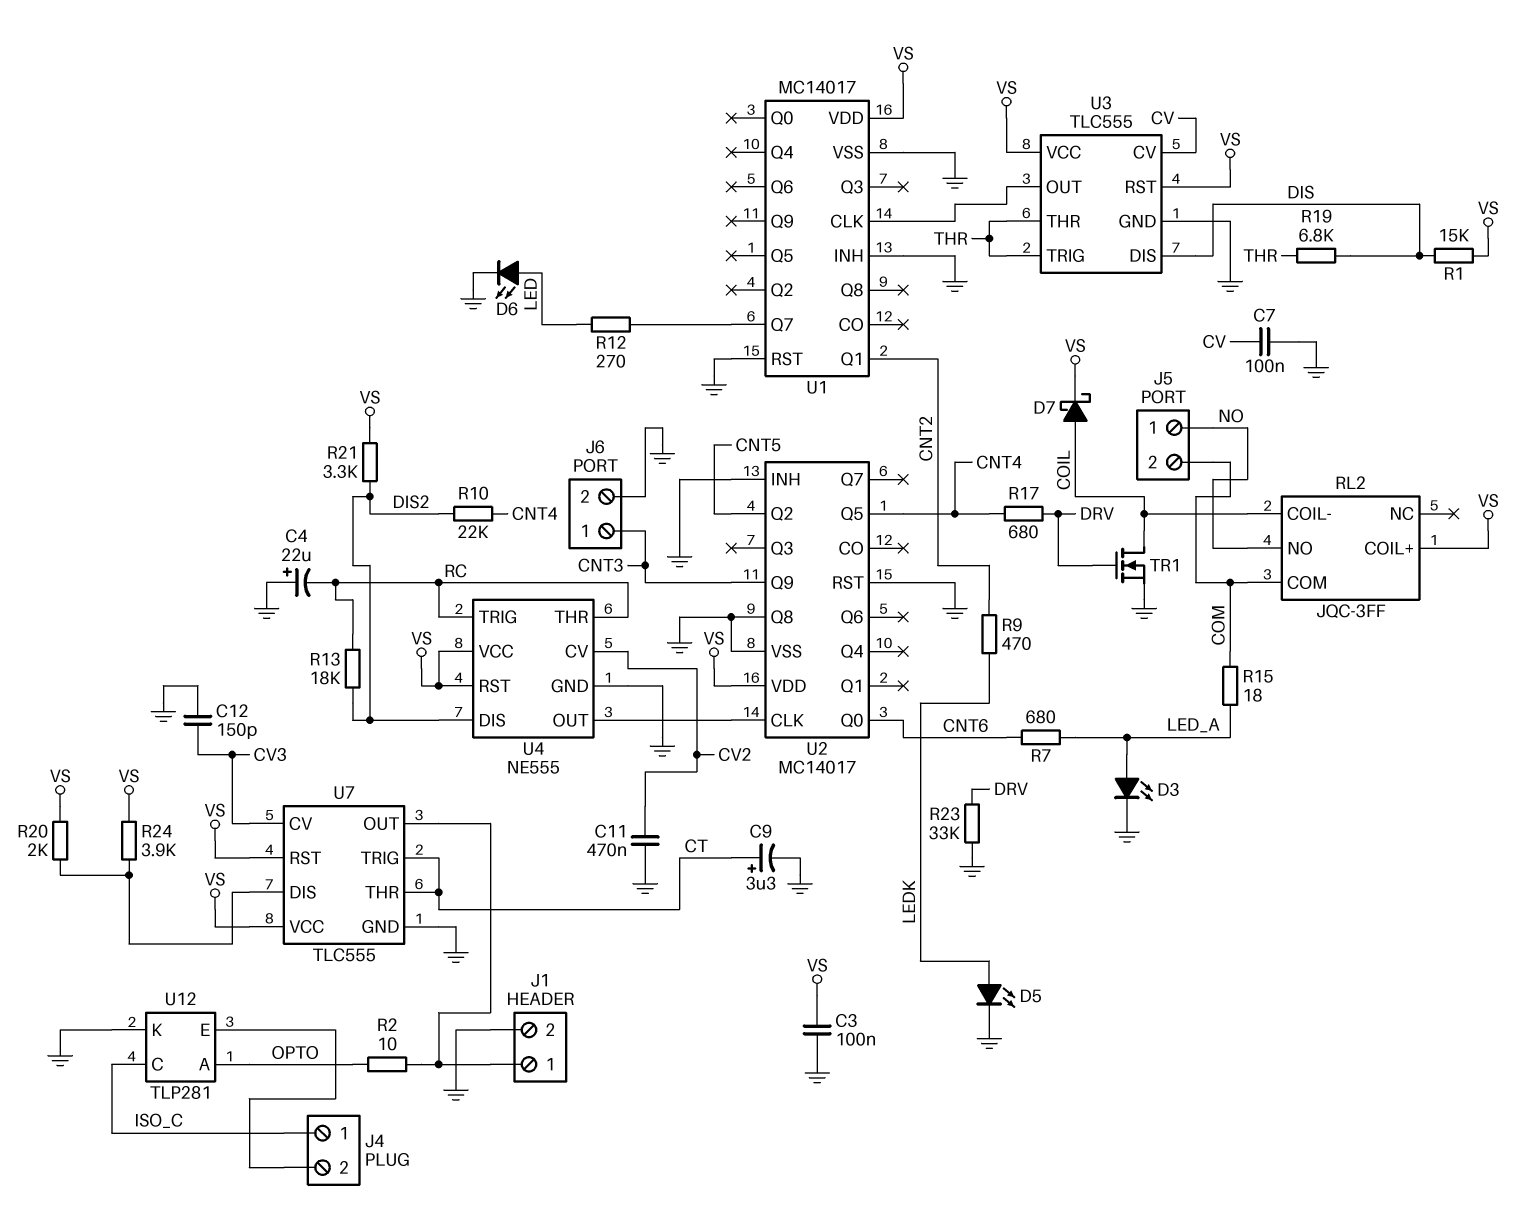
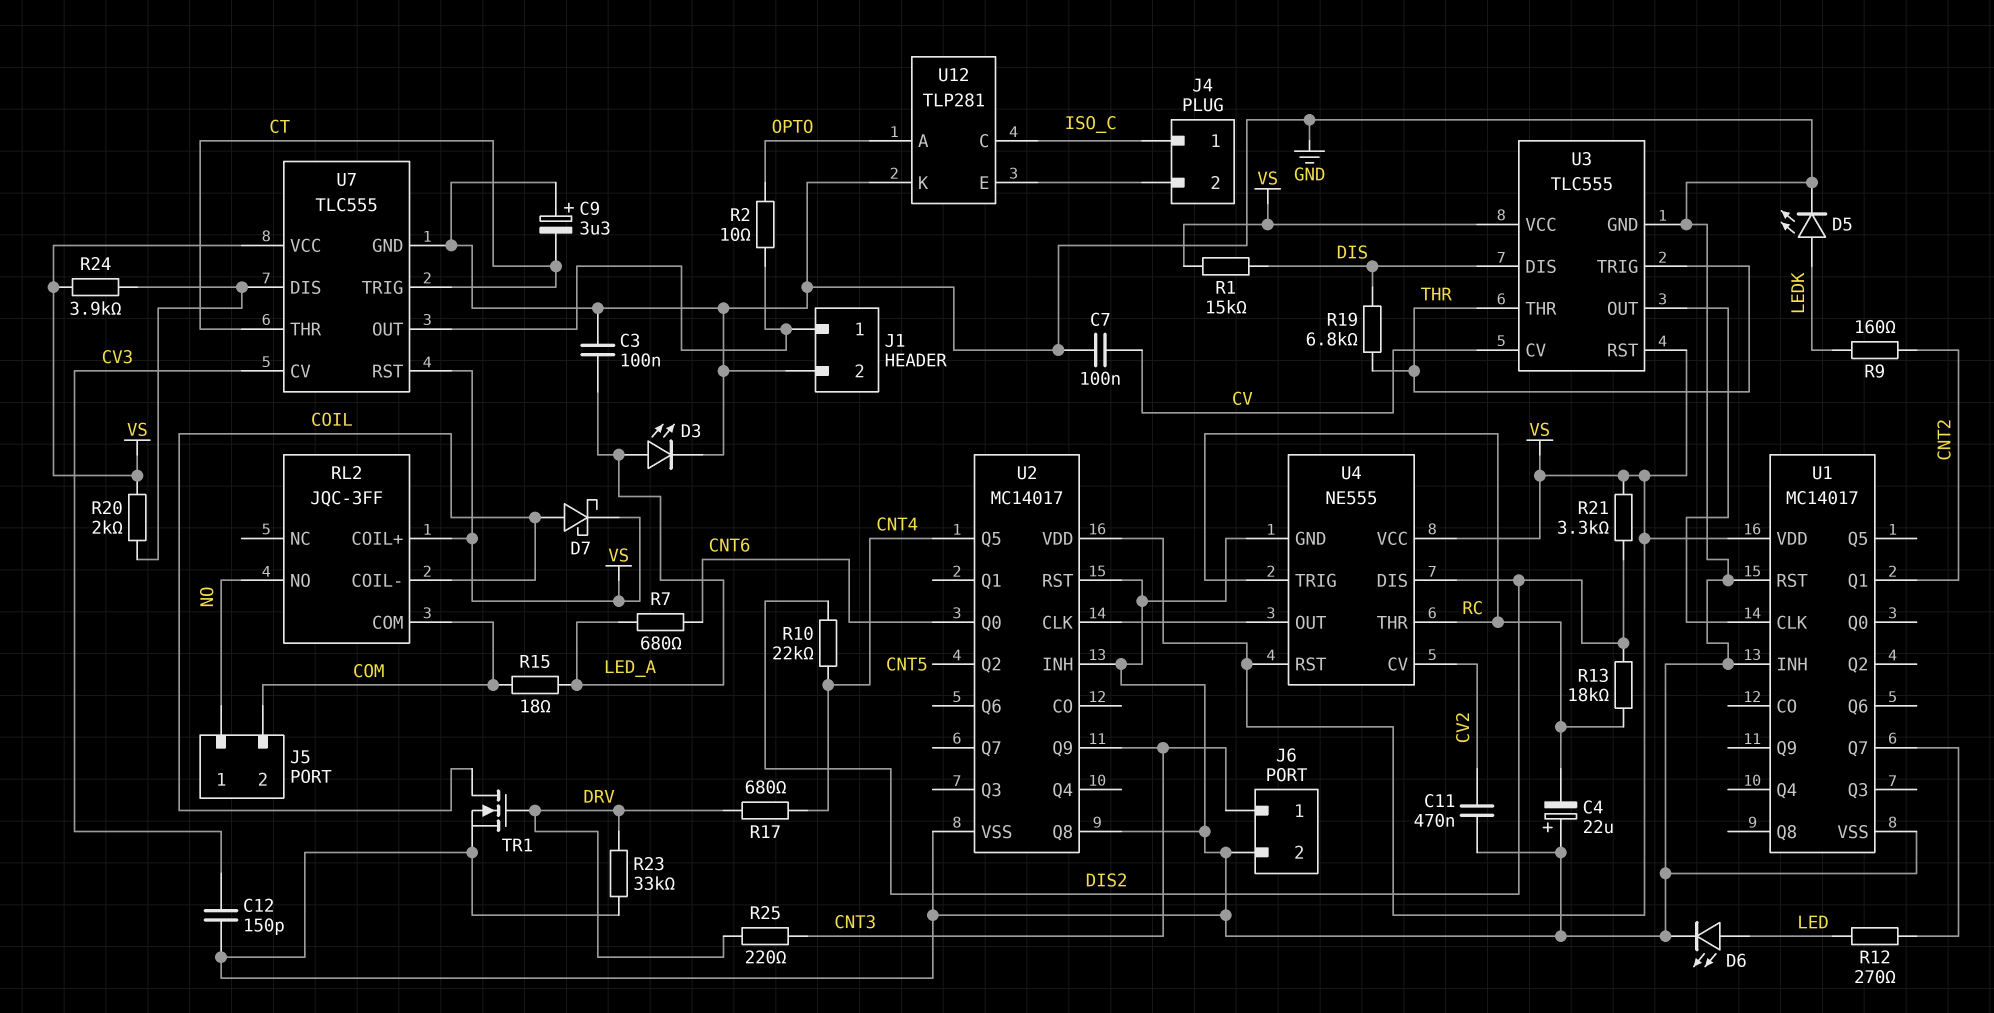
C3: 100nF (GND, VS) -> 100nF (GND, LED_A)
C9: 3.3uF (plus CT, minus GND) -> 3.3uF (plus GND, minus CT)
R9: 470 (CNT2, LEDK) -> 160 (CNT2, LEDK)
R25: none -> 220 (CNT3, DRV)

